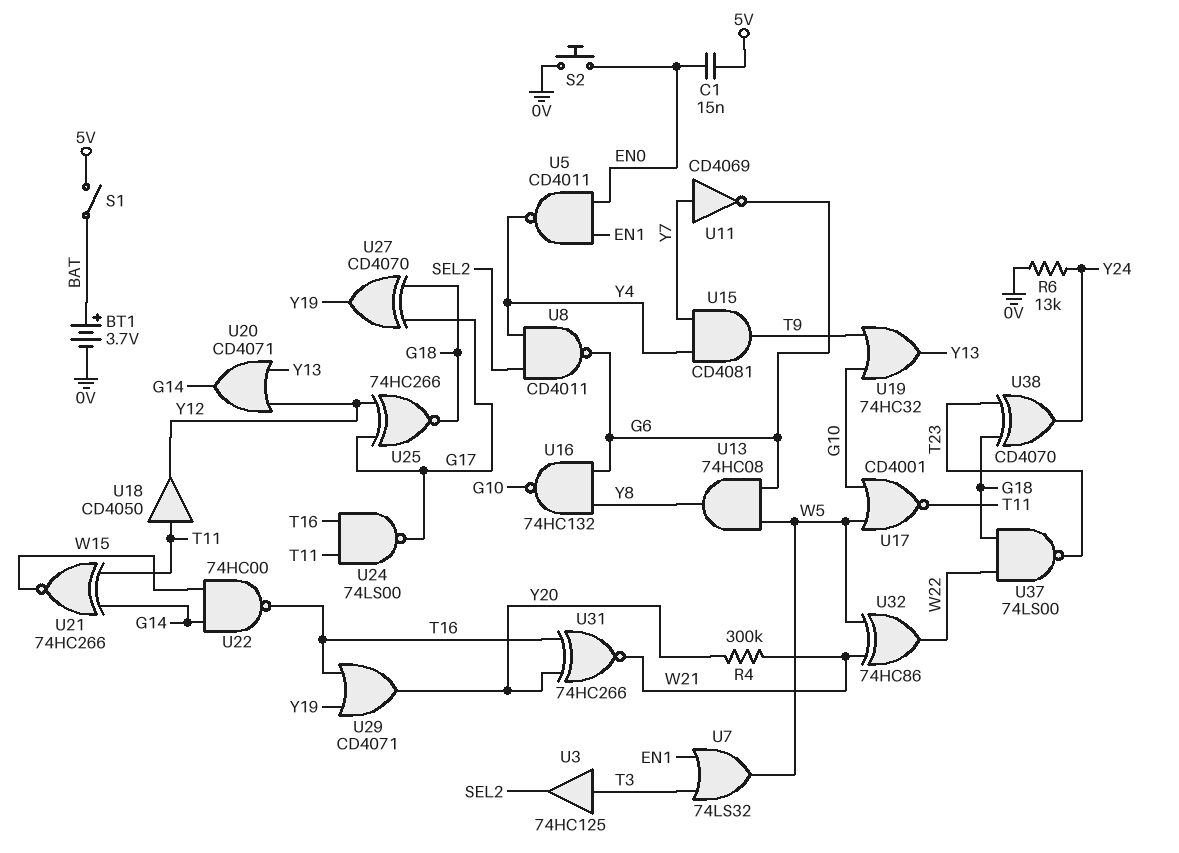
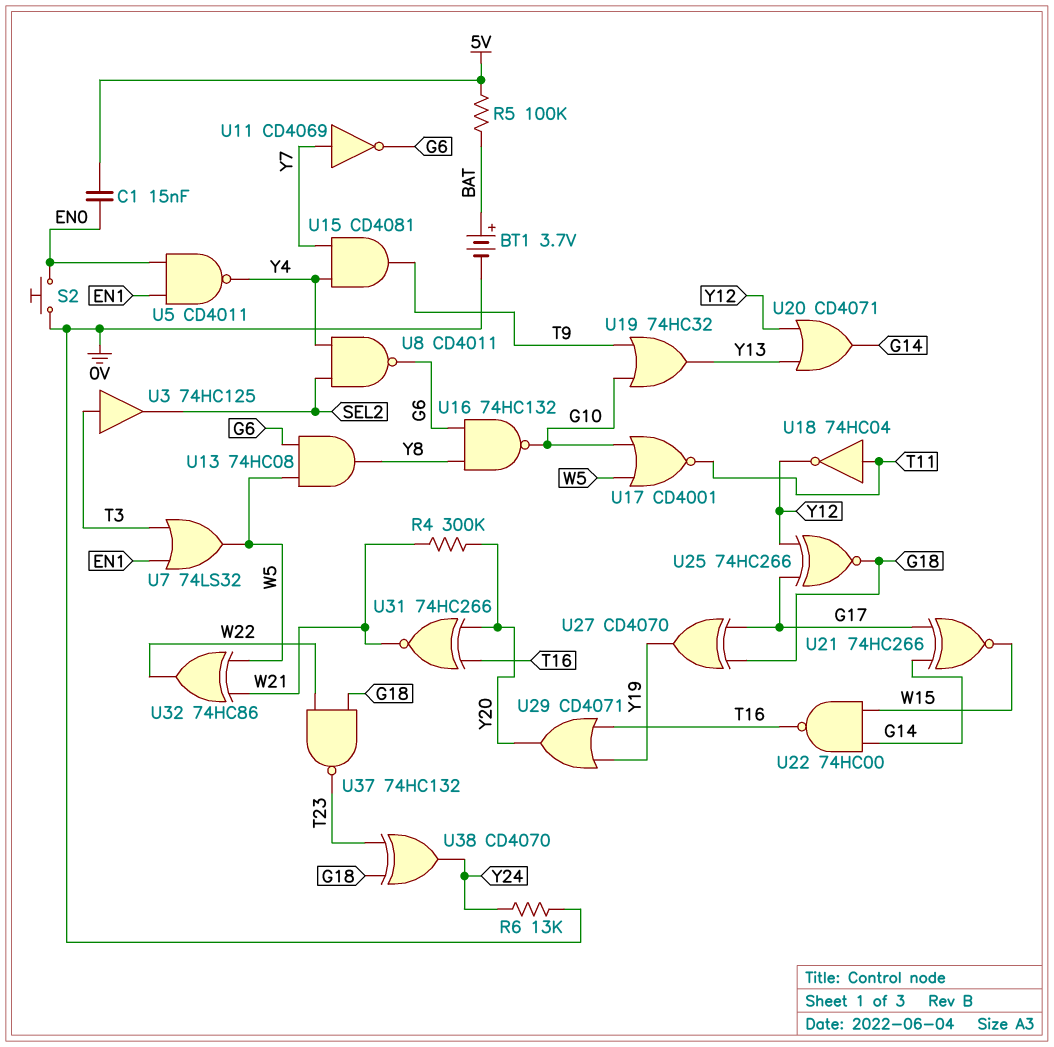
R5: none -> 100k (5V, BAT)
S1: switch (5V, BAT) -> none
U18: buffer CD4050 (in T11, out Y12) -> NOT 74HC04 (in T11, out Y12)
U21: XNOR 74HC266 (in G14, in T11, out W15) -> XNOR 74HC266 (in G14, in G17, out W15)
U24: NAND 74LS00 (in T11, in T16, out G17) -> none
U37: NAND 74LS00 (in G18, in W22, out T23) -> NAND 74HC132 (in G18, in W22, out T23)

